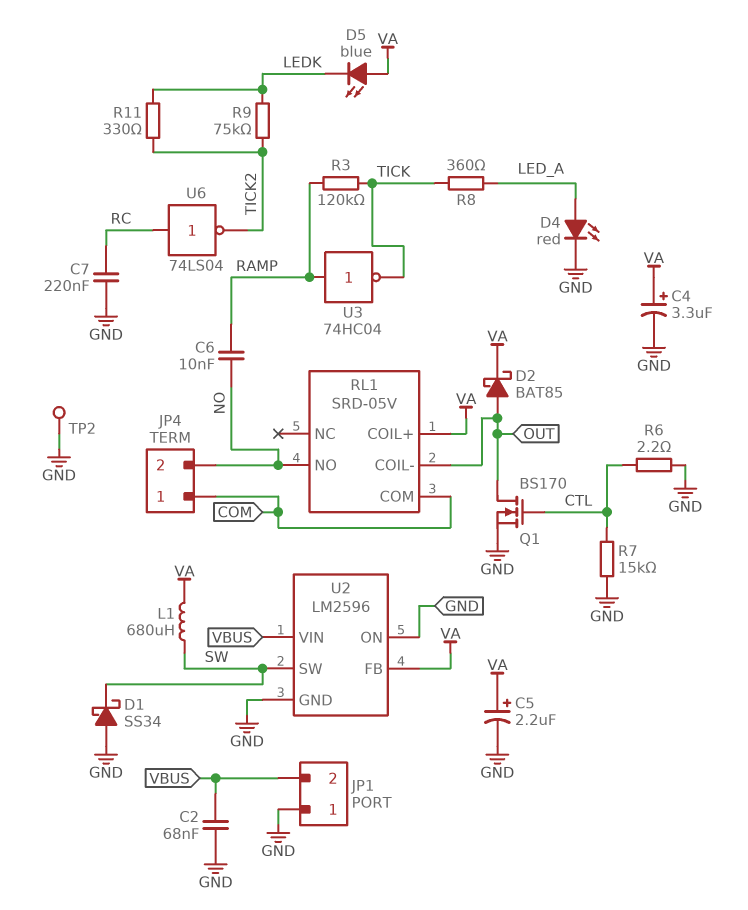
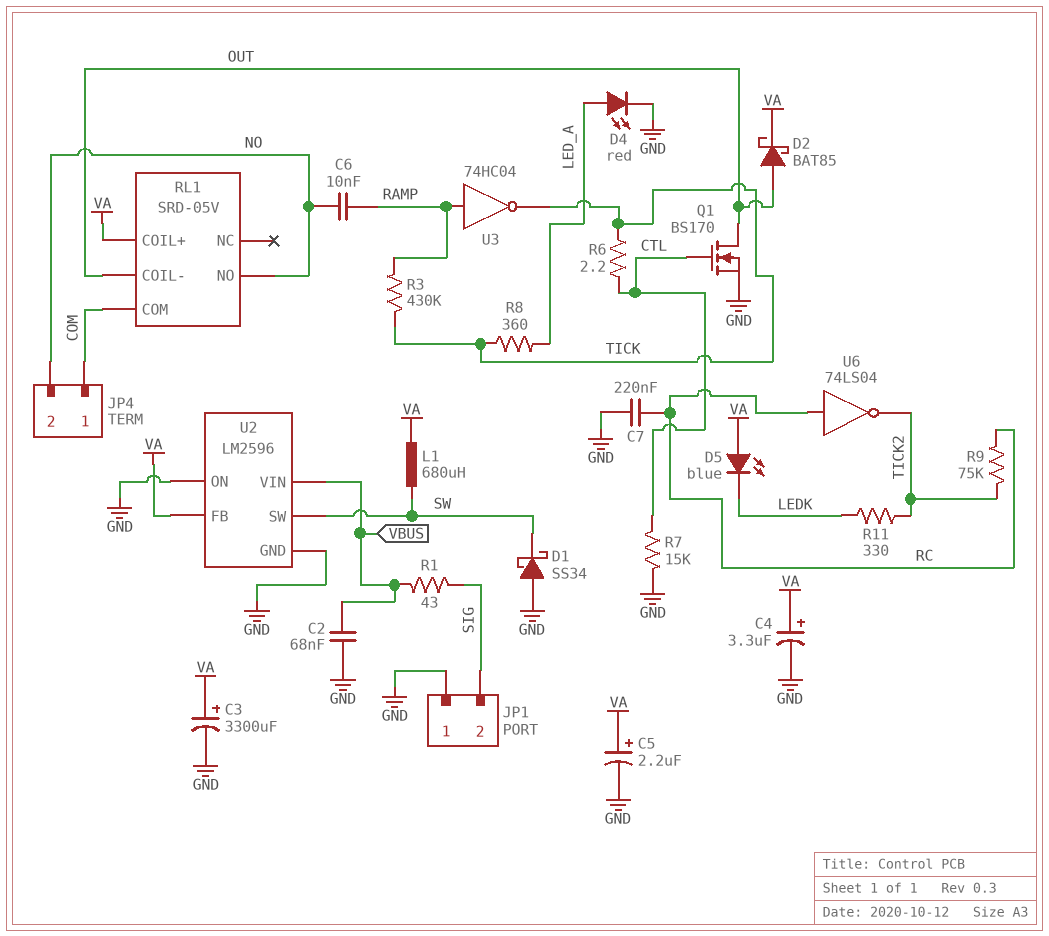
C3: none -> 3300uF (plus VA, minus GND)
JP1 pin 2: VBUS -> SIG
R1: none -> 43 (SIG, VBUS)
R3: 120k (RAMP, TICK) -> 430k (RAMP, TICK)
R6: 2.2 (CTL, GND) -> 2.2 (CTL, TICK)
R9: 75k (LEDK, TICK2) -> 75k (RC, TICK2)
TP2: test point (GND) -> none

